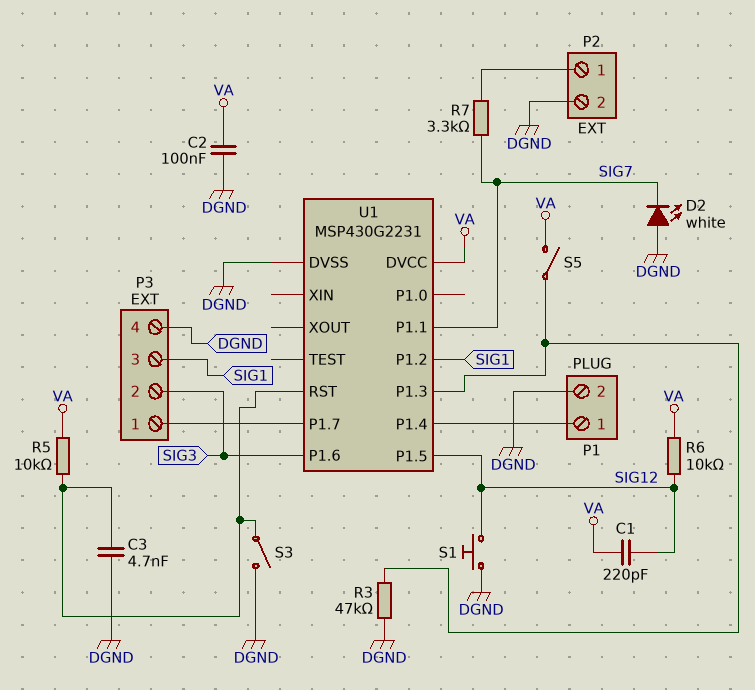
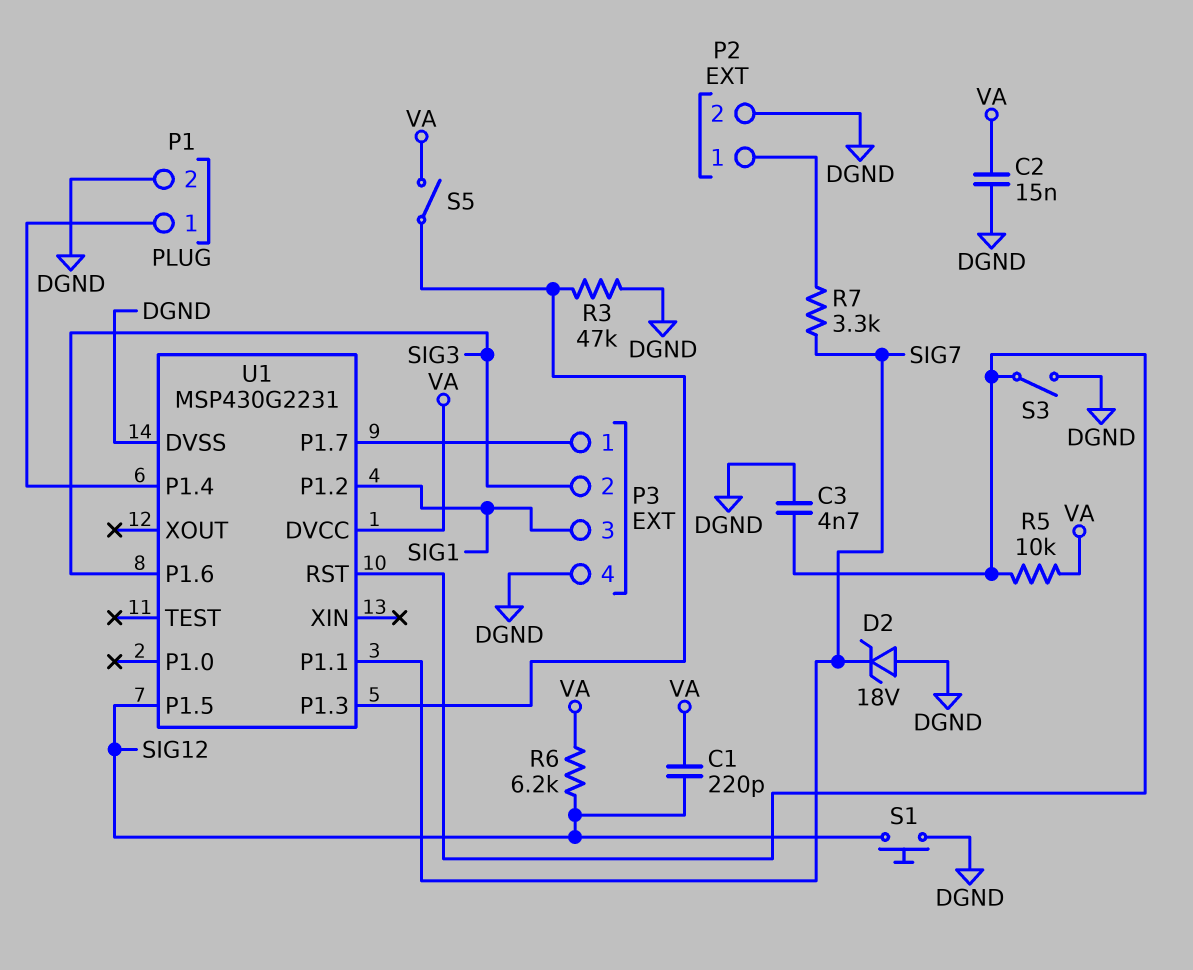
C2: 100nF (DGND, VA) -> 15nF (DGND, VA)
D2: LED white (A DGND, K SIG7) -> zener 18V (A DGND, K SIG7)
R6: 10k (SIG12, VA) -> 6.2k (SIG12, VA)

